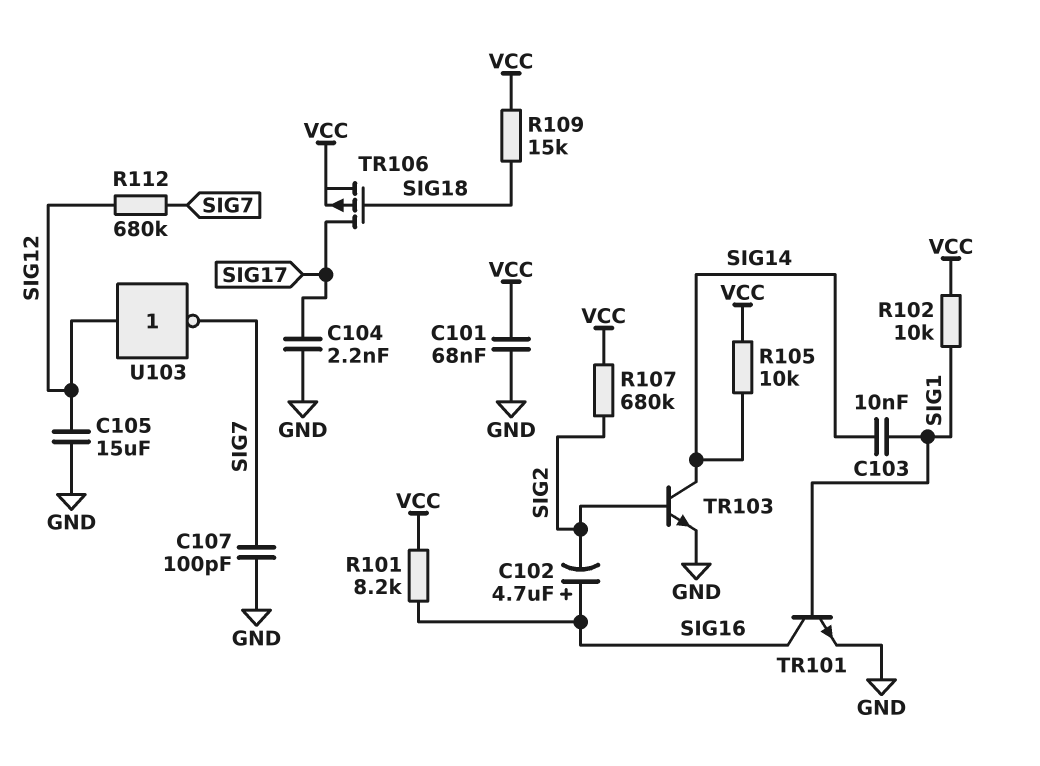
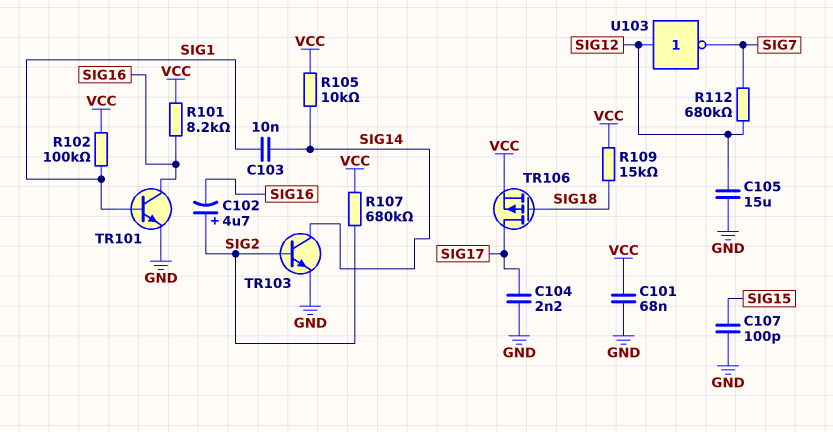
C102: 4.7uF (plus SIG16, minus SIG2) -> 4.7uF (plus SIG2, minus SIG16)
C107: 100pF (GND, SIG7) -> 100pF (GND, SIG15)
R102: 10k (SIG1, VCC) -> 100k (SIG1, VCC)

